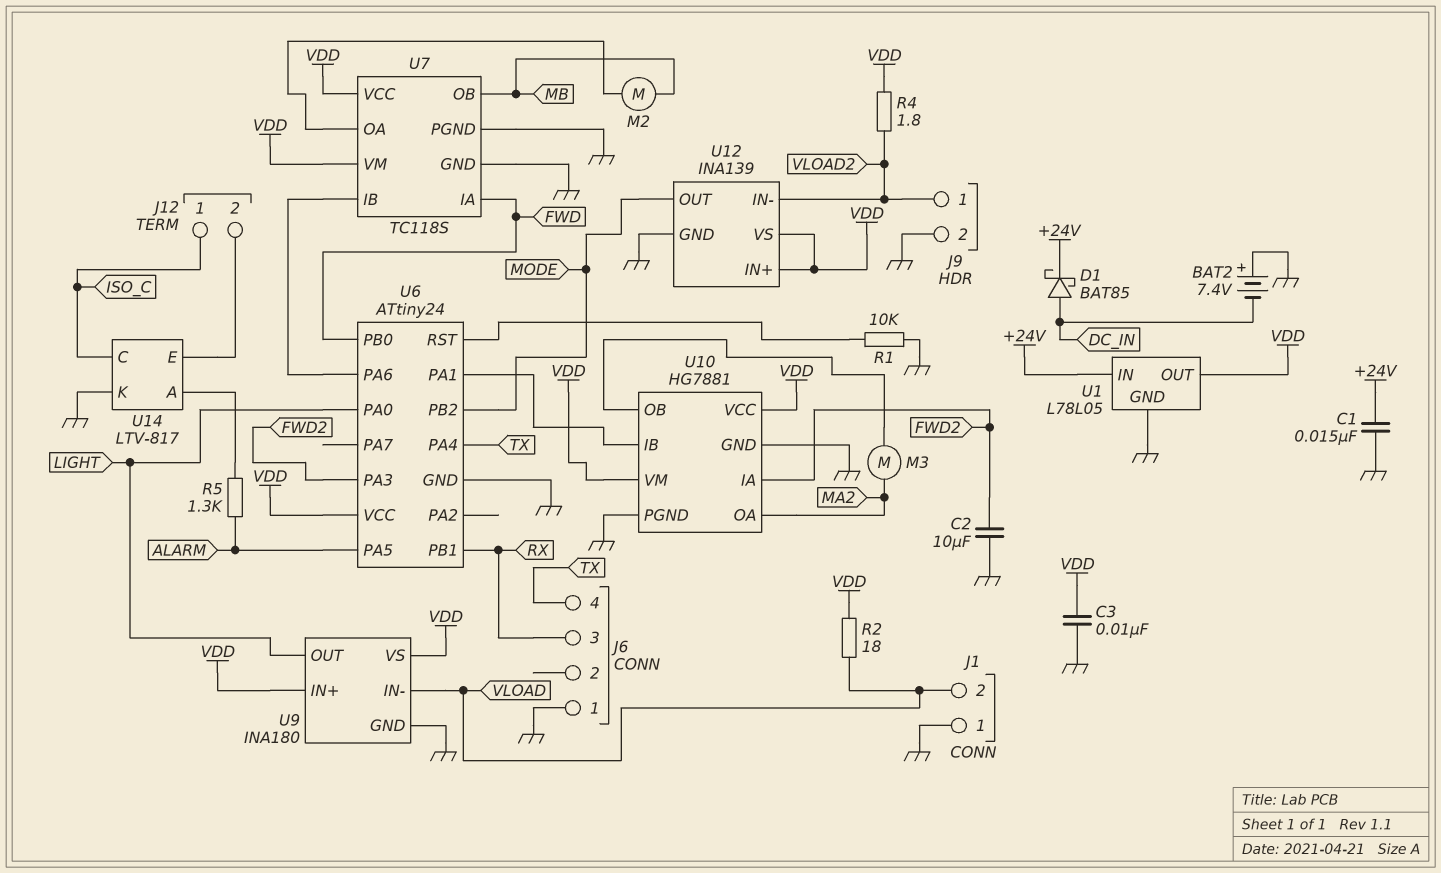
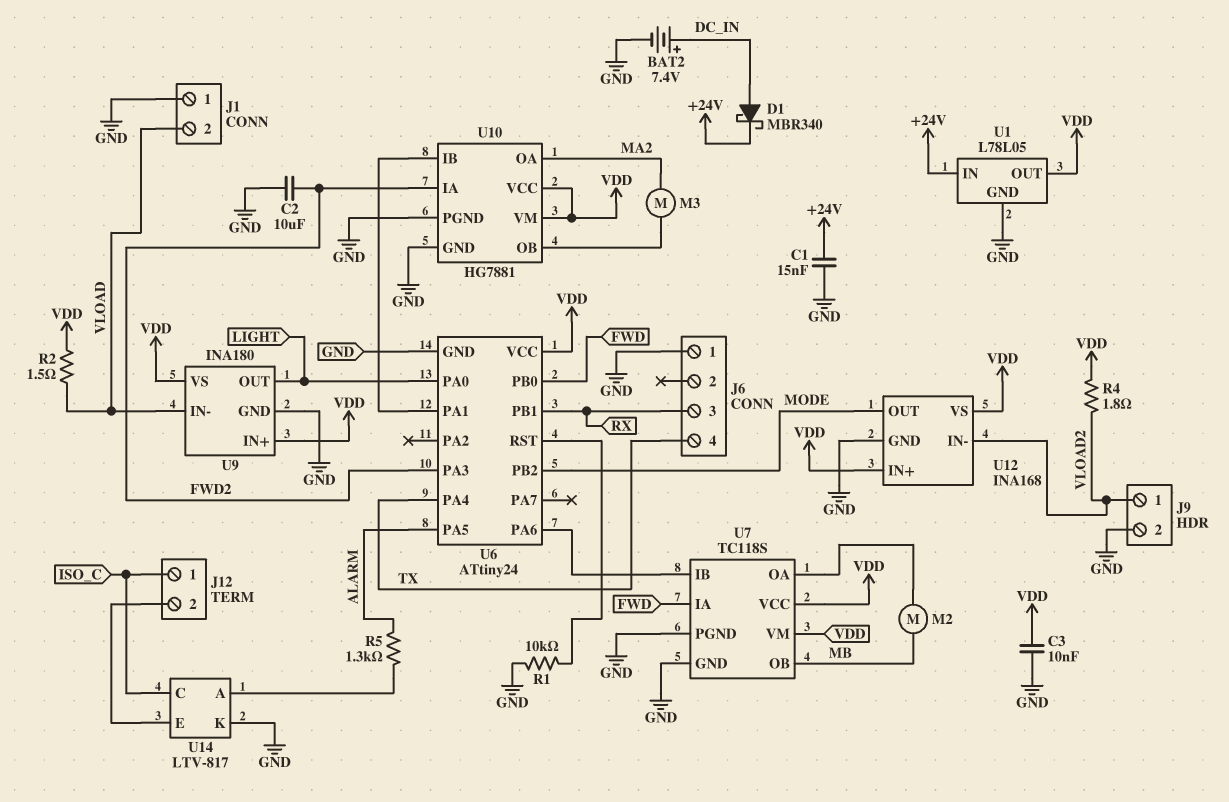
BAT2: 7.4V (plus GND, minus DC_IN) -> 7.4V (plus DC_IN, minus GND)
D1: schottky BAT85 (A DC_IN, K +24V) -> schottky MBR340 (A DC_IN, K +24V)
R2: 18 (VDD, VLOAD) -> 1.5 (VDD, VLOAD)
U12: INA139 -> INA168

